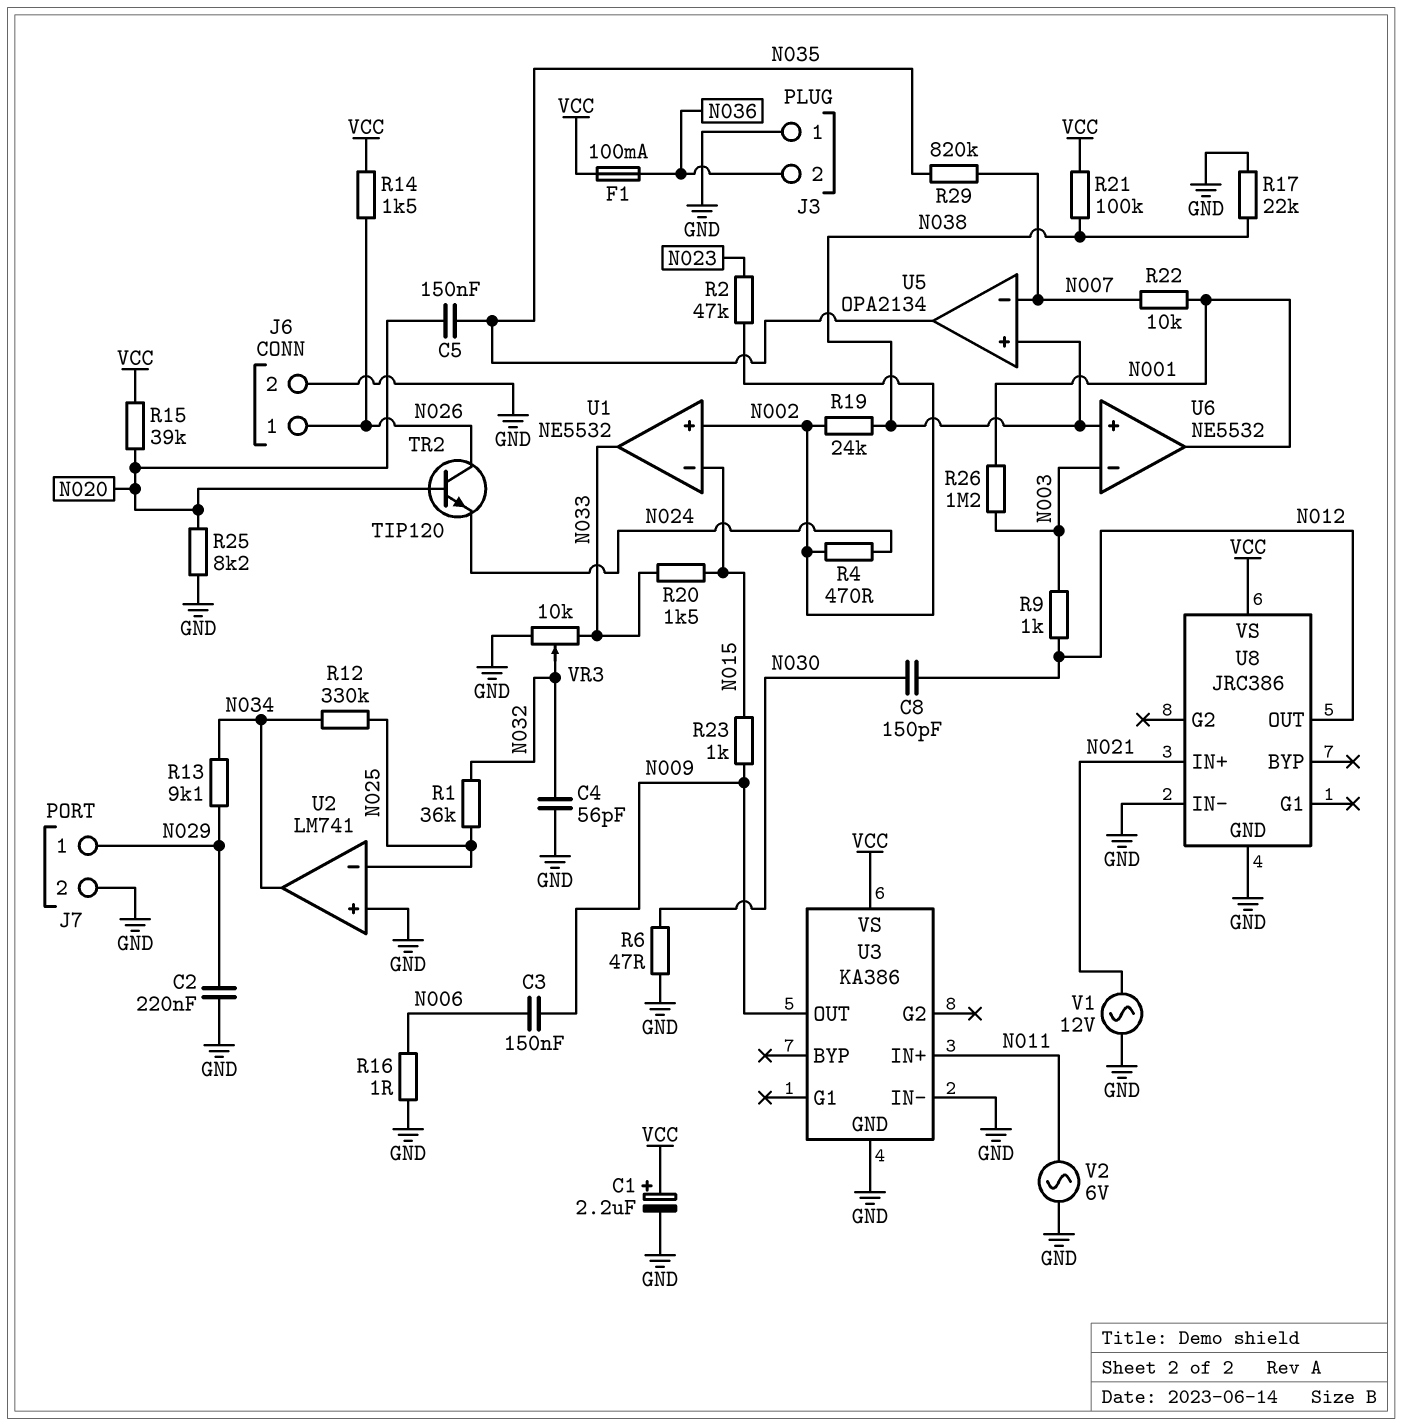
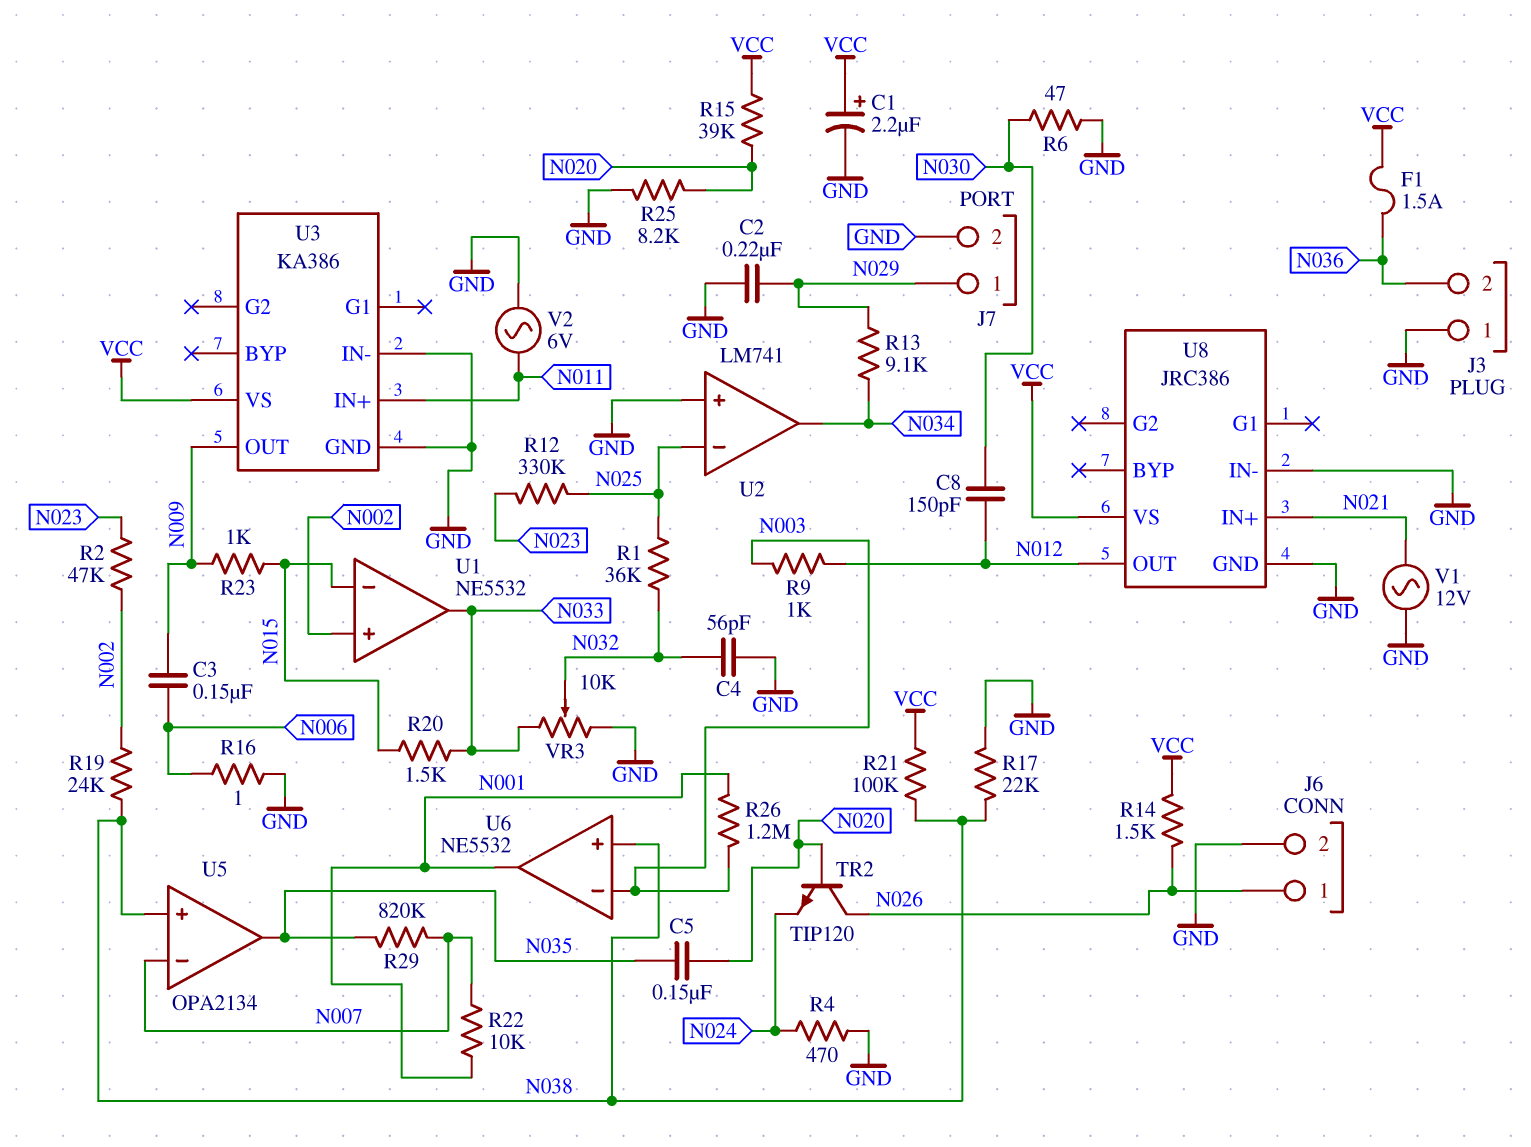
F1: 100mA (N036, VCC) -> 1.5A (N036, VCC)
R4: 470 (N002, N024) -> 470 (GND, N024)
R12: 330k (N025, N034) -> 330k (N023, N025)

